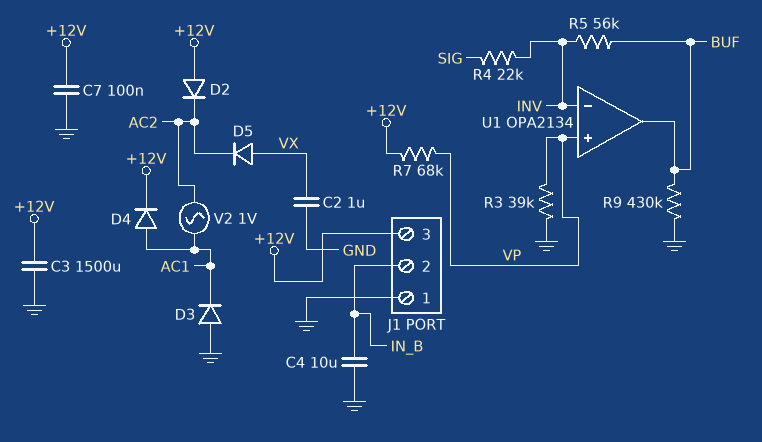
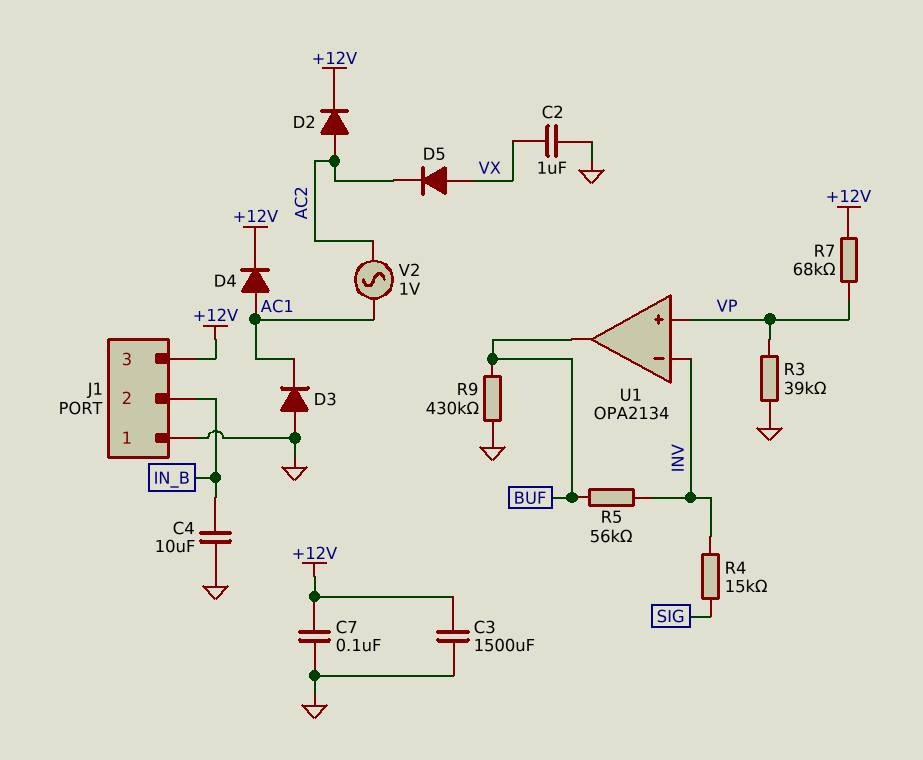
D2: diode (A +12V, K AC2) -> diode (A AC2, K +12V)
R4: 22k (INV, SIG) -> 15k (INV, SIG)

